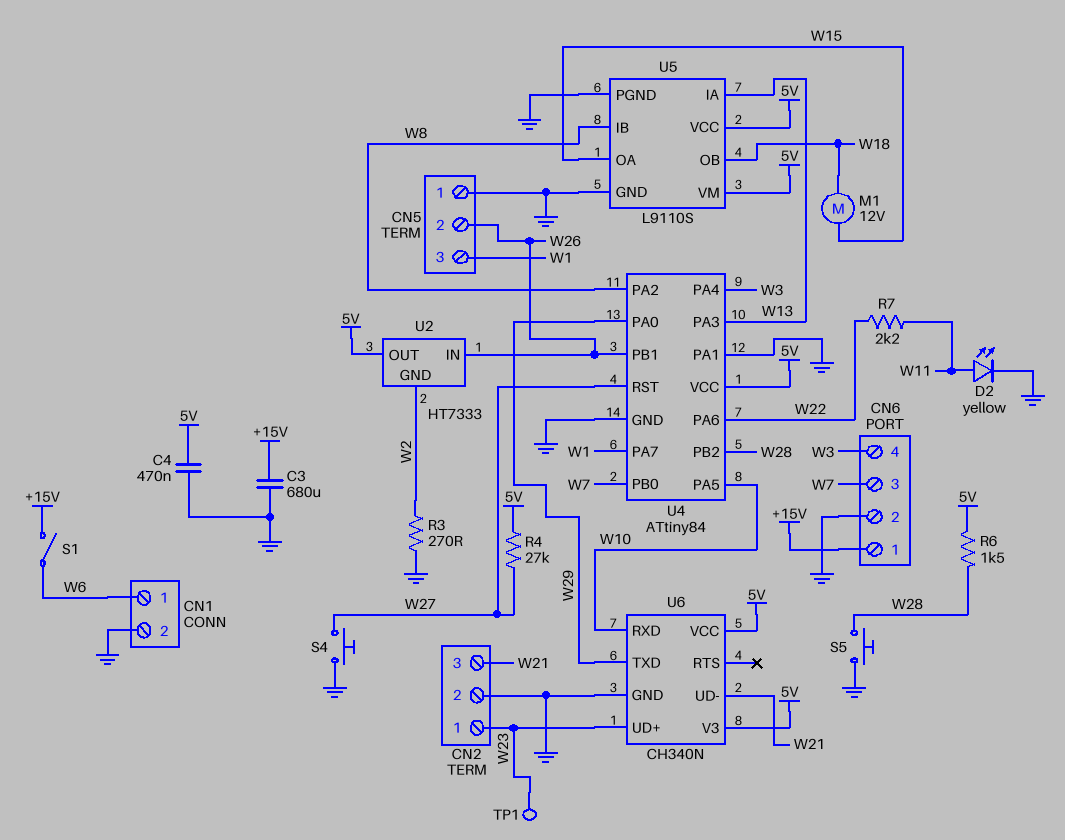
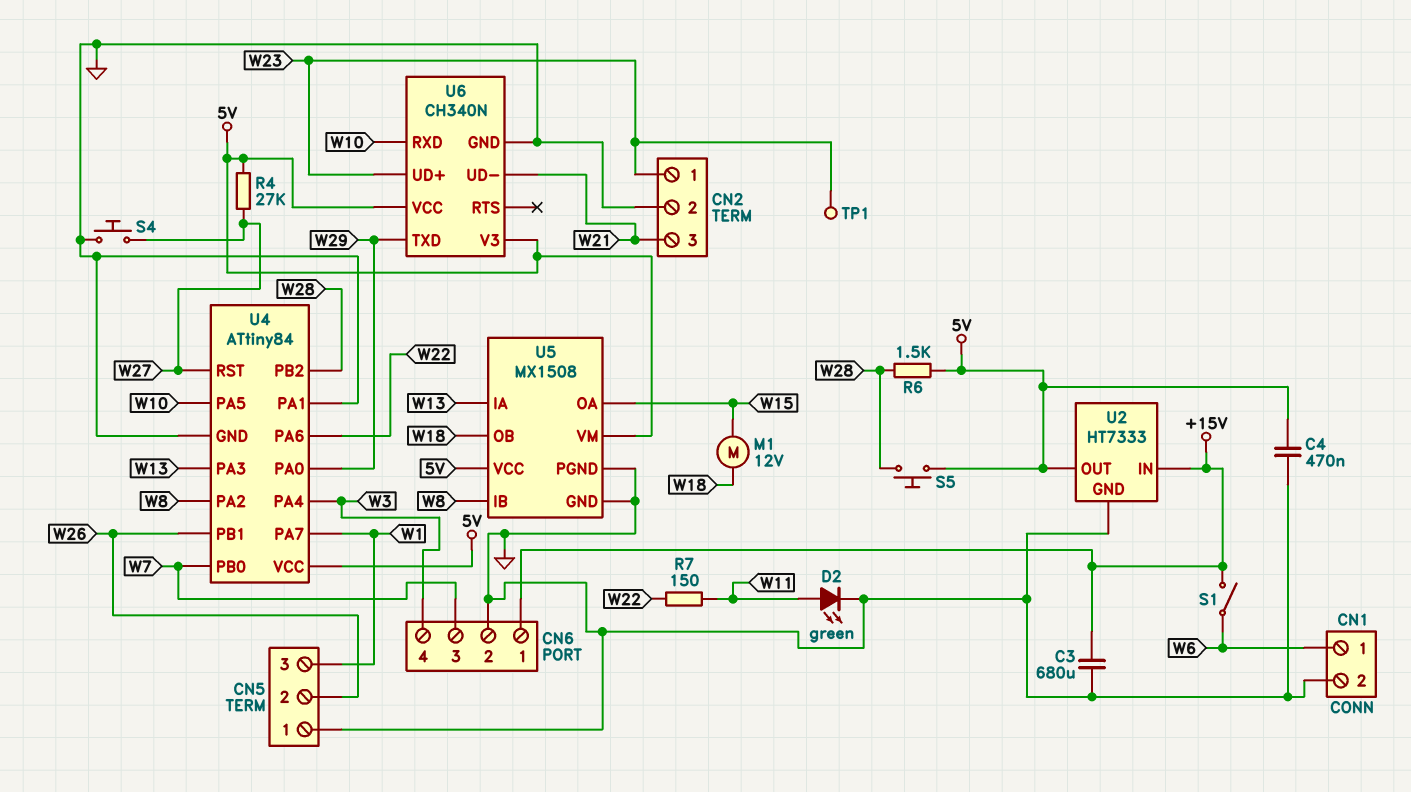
D2: LED yellow (A W11, K GND) -> LED green (A W11, K GND)
R3: 270 (GND, W2) -> none
R7: 2.2k (W11, W22) -> 150 (W11, W22)
S5: button (GND, W28) -> button (5V, W28)
U2 pin GND: W2 -> GND
U2 pin IN: W26 -> +15V
U5: L9110S -> MX1508

